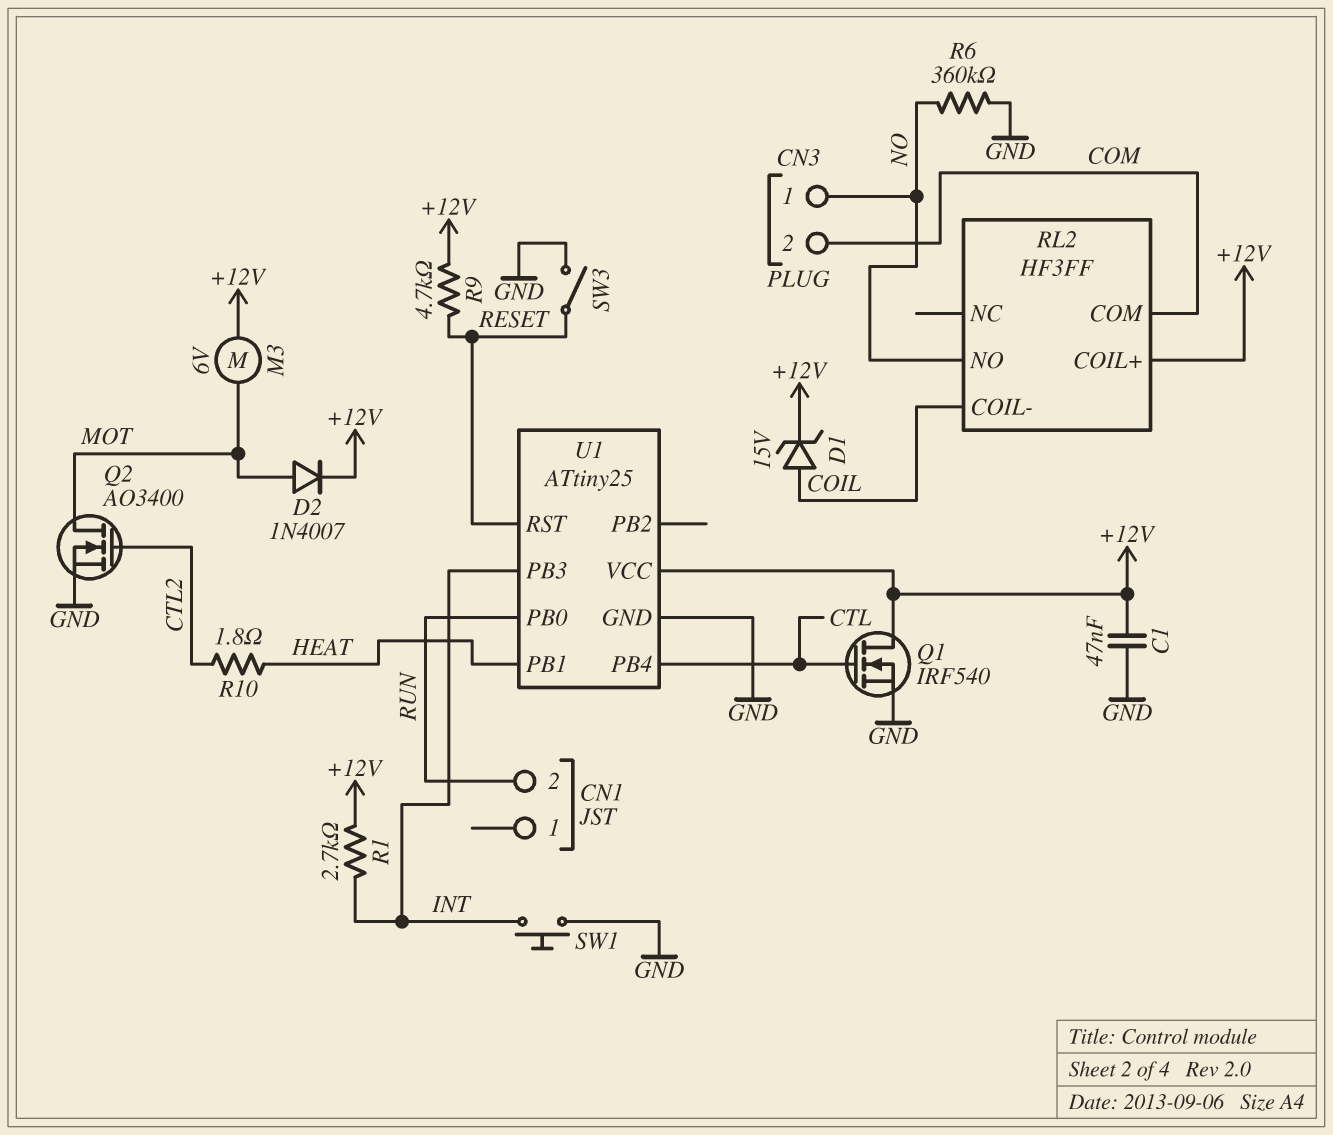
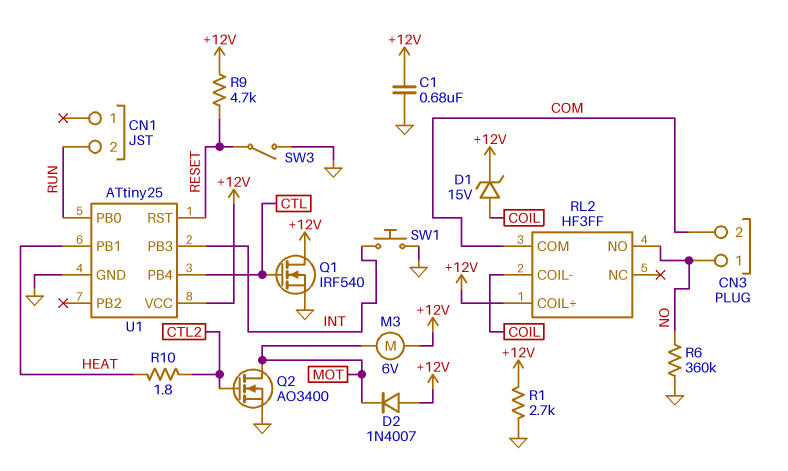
C1: 47nF (+12V, GND) -> 680nF (+12V, GND)
D2: diode 1N4007 (A MOT, K +12V) -> diode 1N4007 (A +12V, K MOT)
R1: 2.7k (+12V, INT) -> 2.7k (+12V, GND)

